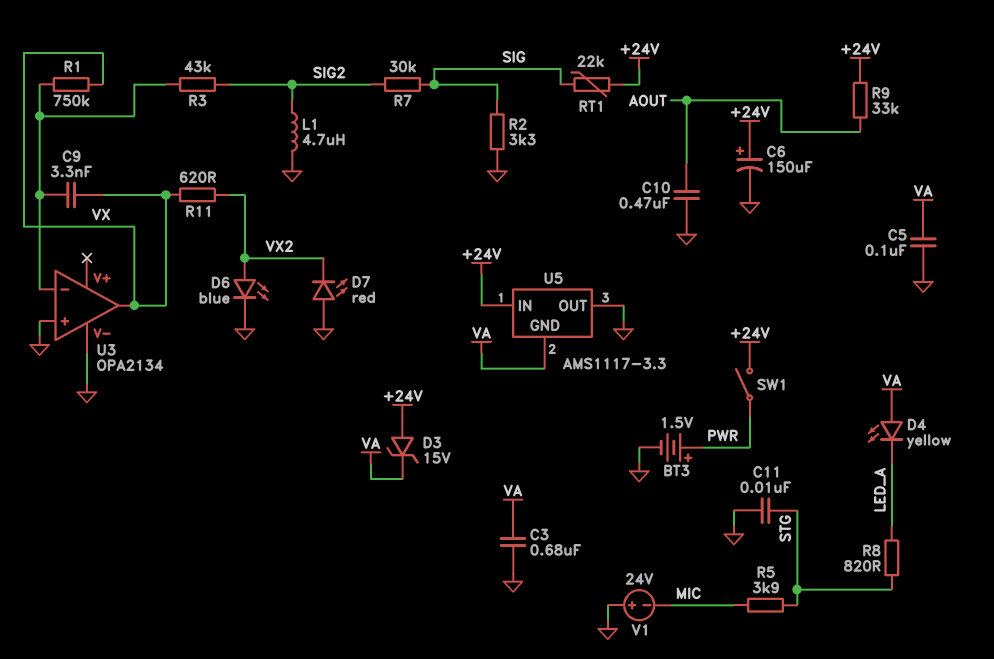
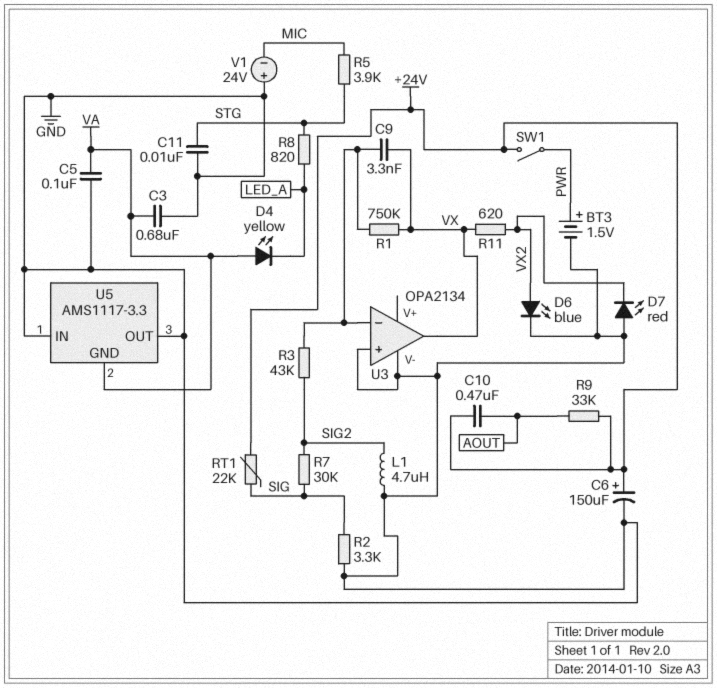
C10: 470nF (AOUT, GND) -> 470nF (+24V, AOUT)
D3: zener 15V (A +24V, K VA) -> none
U5 pin IN: +24V -> GND

